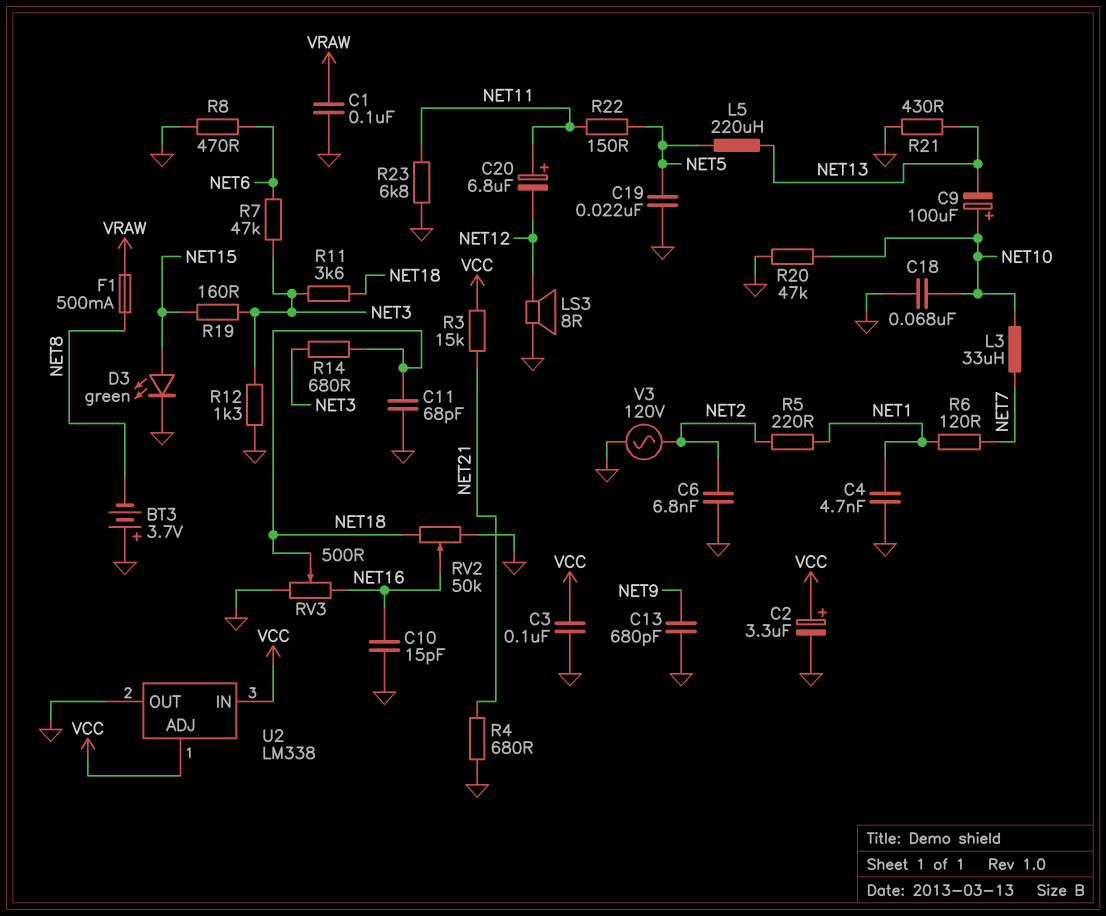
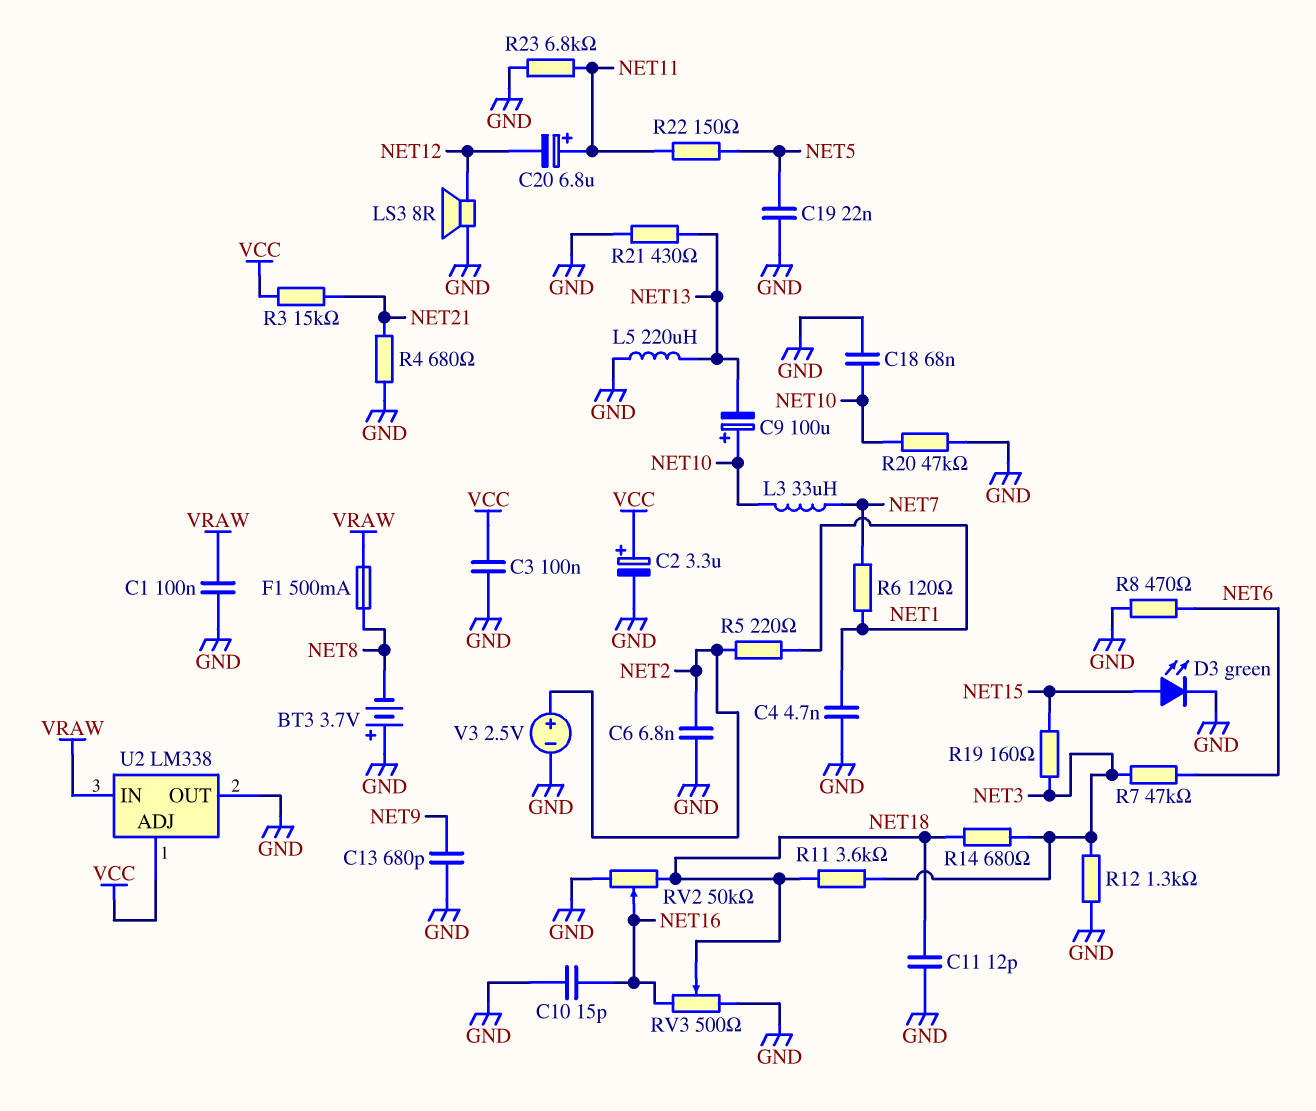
C11: 68pF (GND, NET18) -> 12pF (GND, NET18)
L5: 220uH (NET5, NET13) -> 220uH (GND, NET13)
U2 pin IN: VCC -> VRAW
V3: AC 120V (GND, NET2) -> 2.5V (plus NET2, minus GND)

